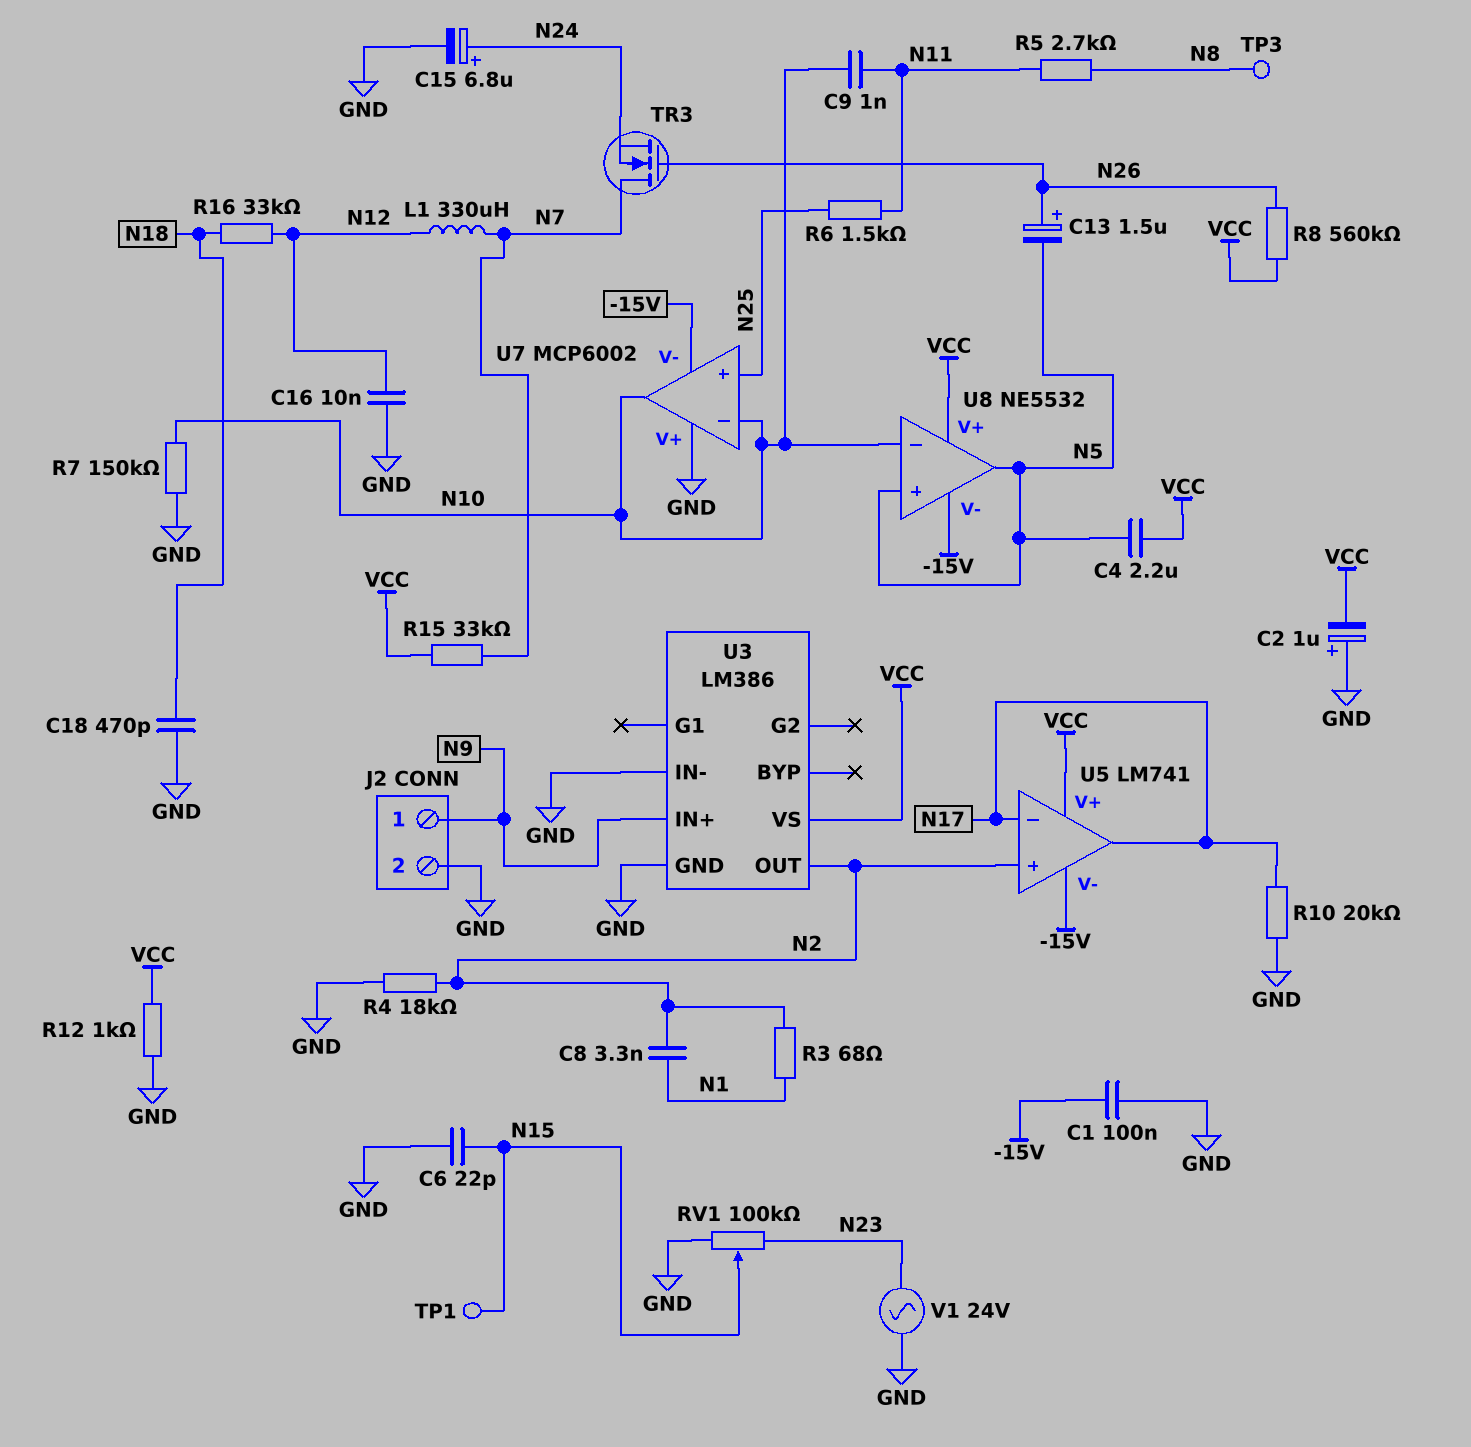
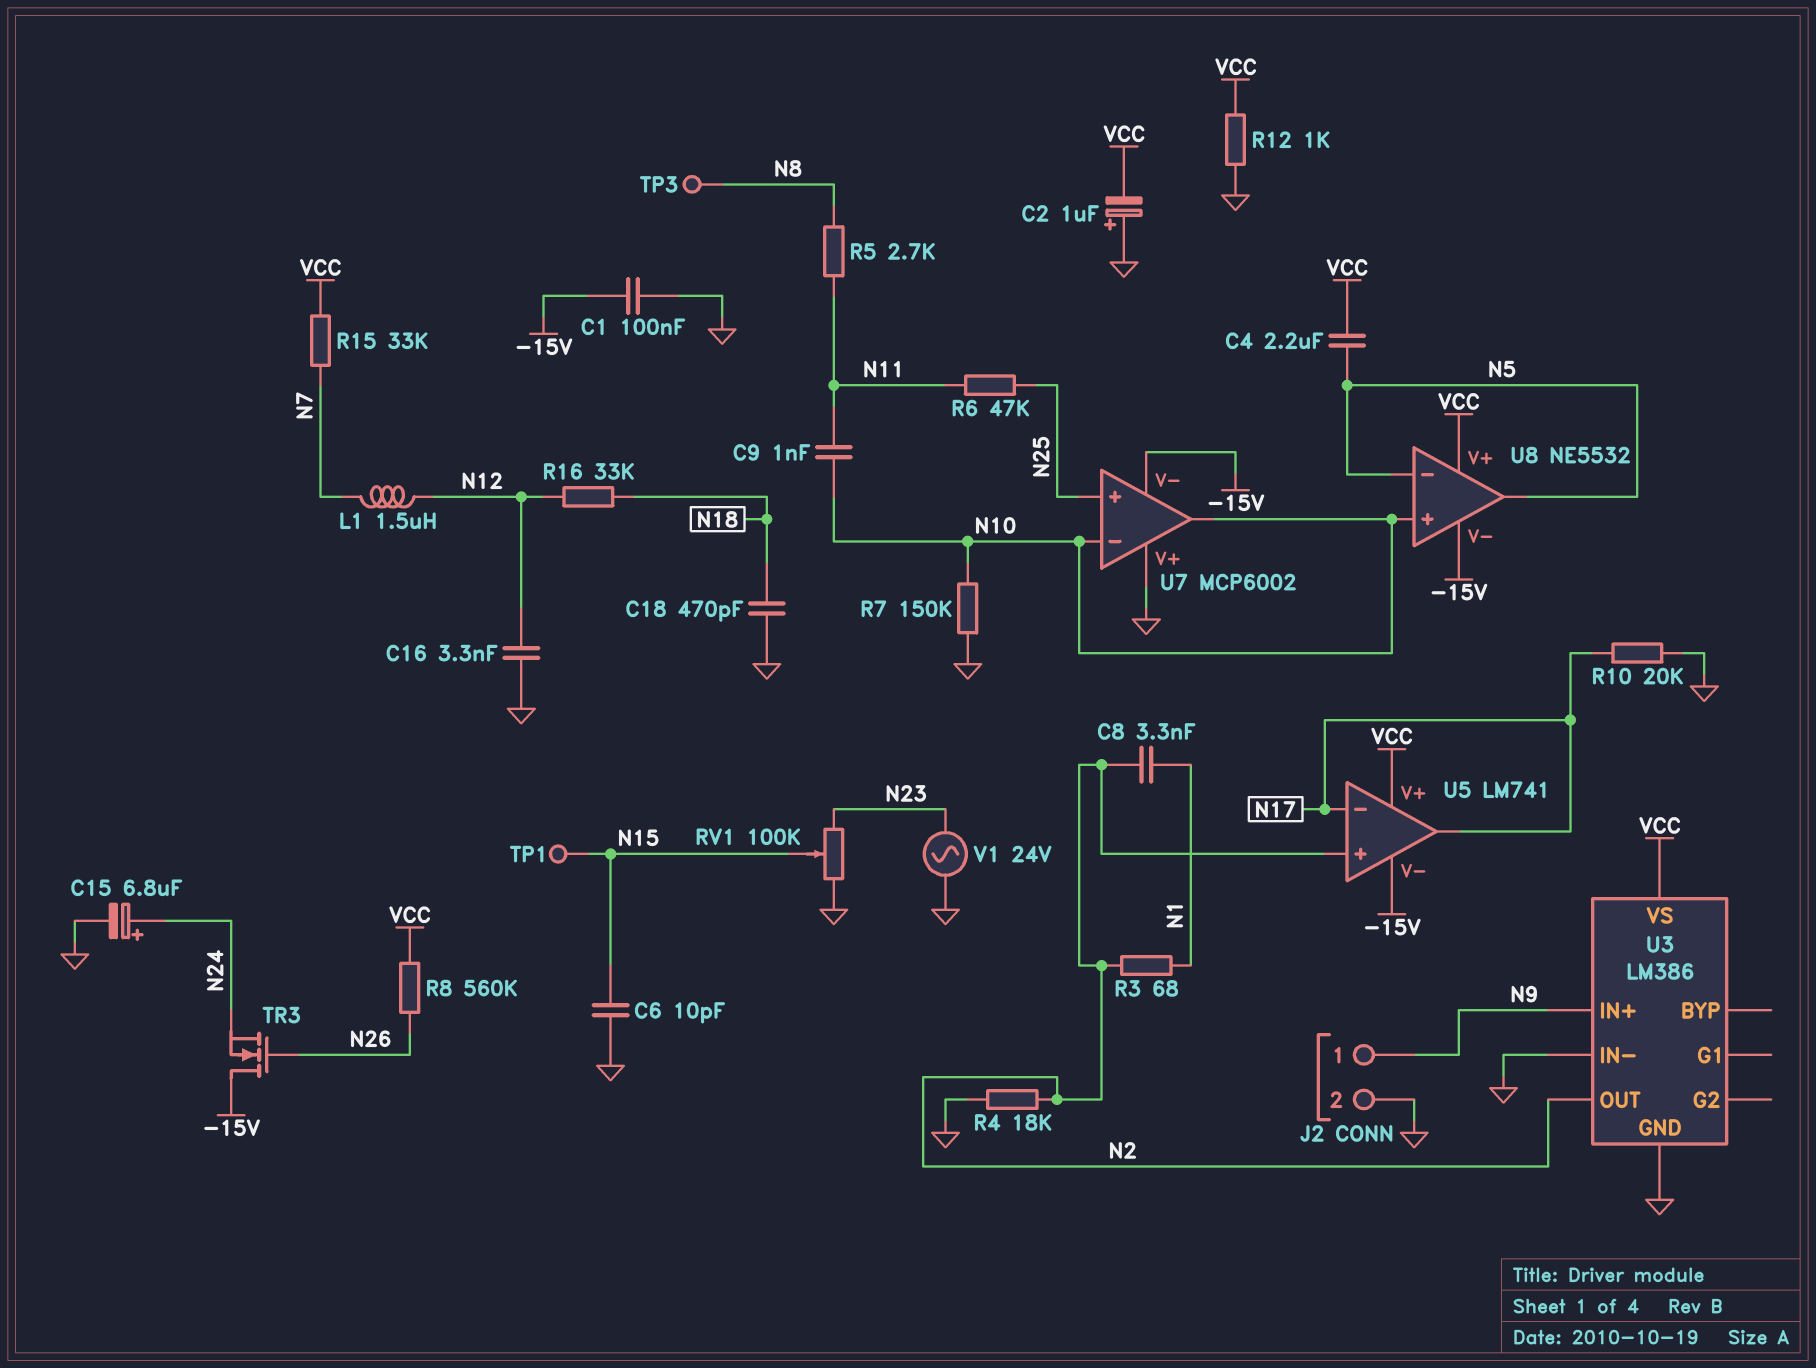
C6: 22pF (GND, N15) -> 10pF (GND, N15)
C13: 1.5uF (plus N26, minus N5) -> none
C16: 10nF (GND, N12) -> 3.3nF (GND, N12)
L1: 330uH (N7, N12) -> 1.5uH (N7, N12)
R6: 1.5k (N11, N25) -> 47k (N11, N25)
TR3: NMOS (G N26, D N7, S N24) -> NMOS (G N26, D -15V, S N24)
U8 pin in+: N5 -> N10
U8 pin in-: N10 -> N5

